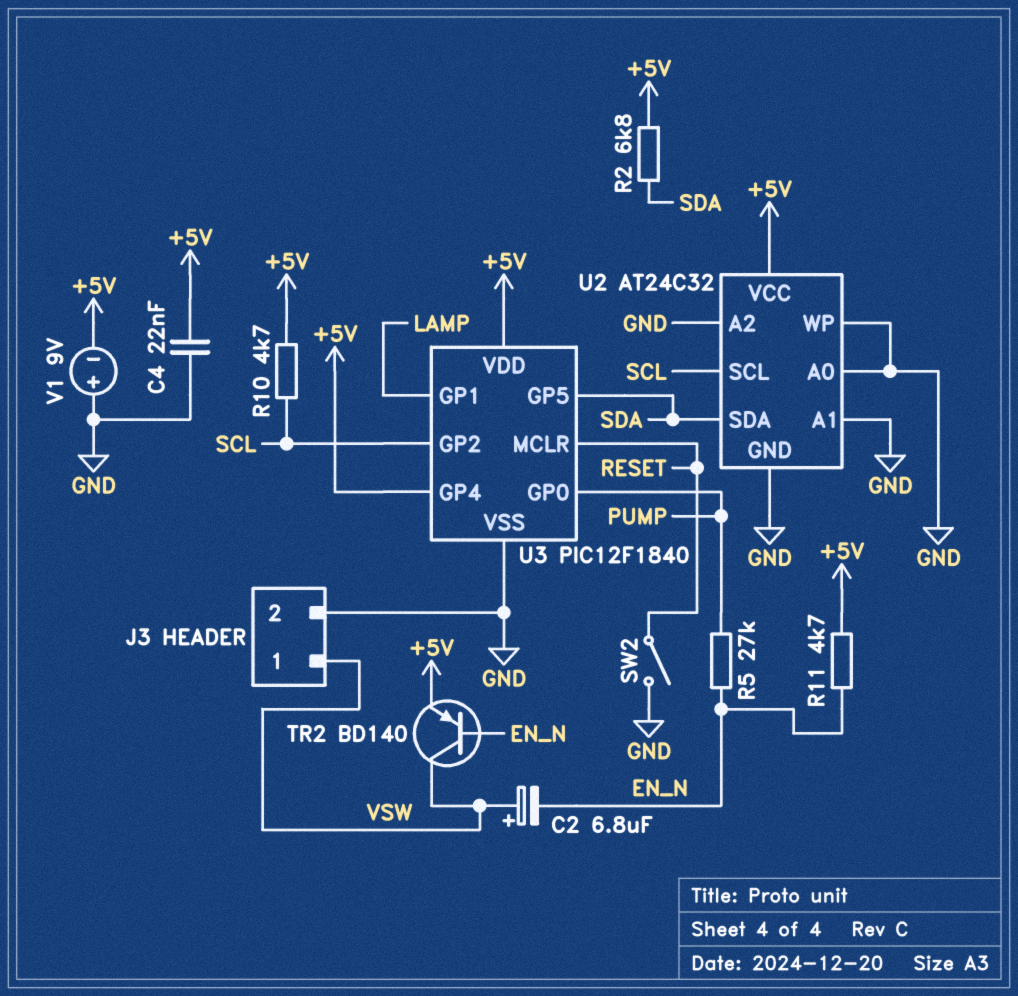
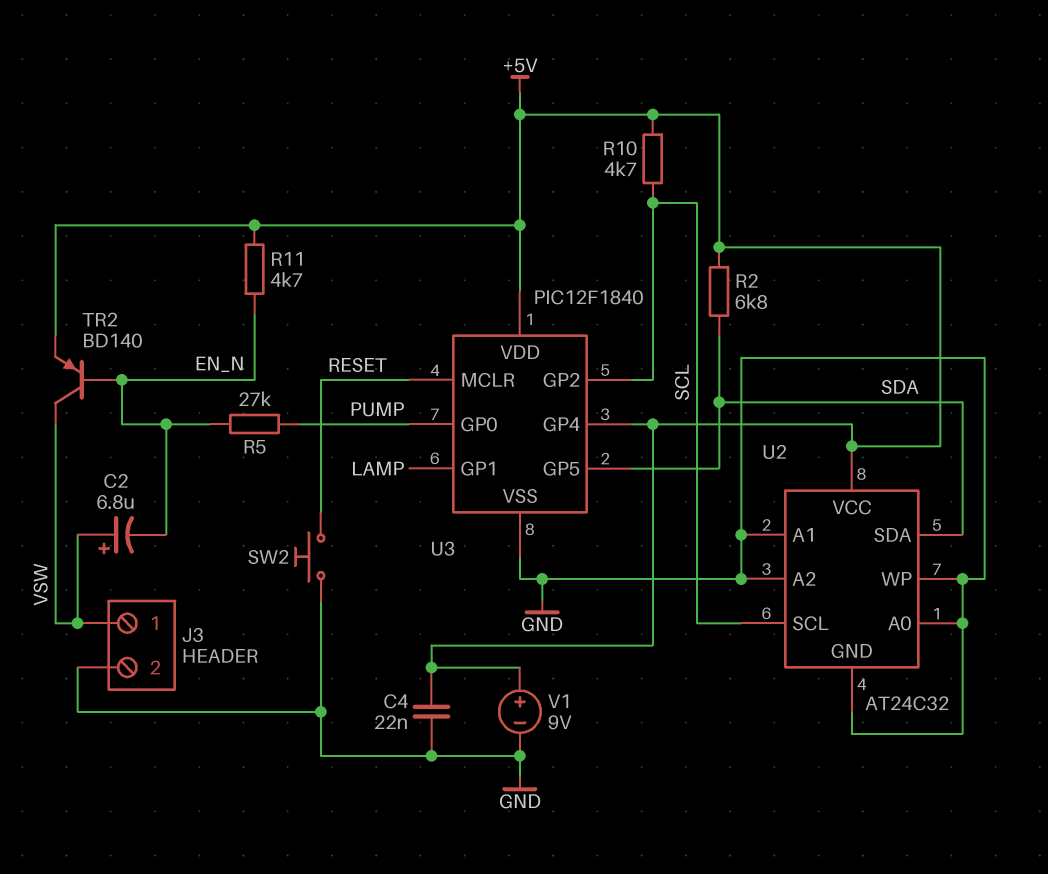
SW2: switch (GND, RESET) -> button (GND, RESET)
V1: 9V (plus GND, minus +5V) -> 9V (plus +5V, minus GND)

